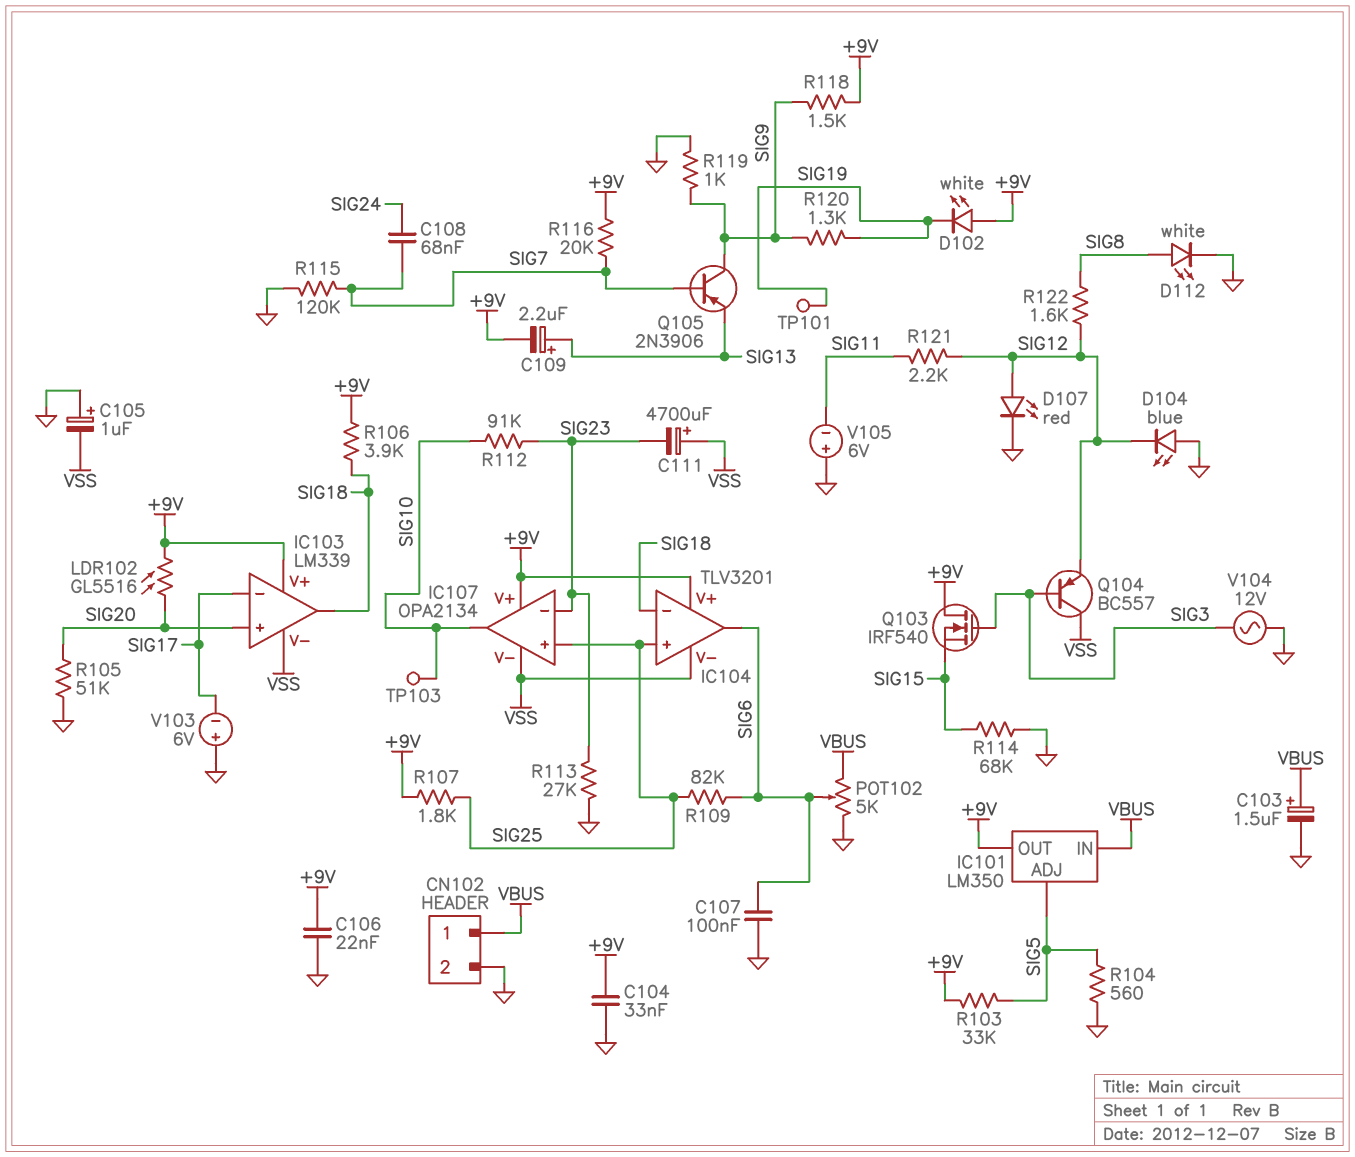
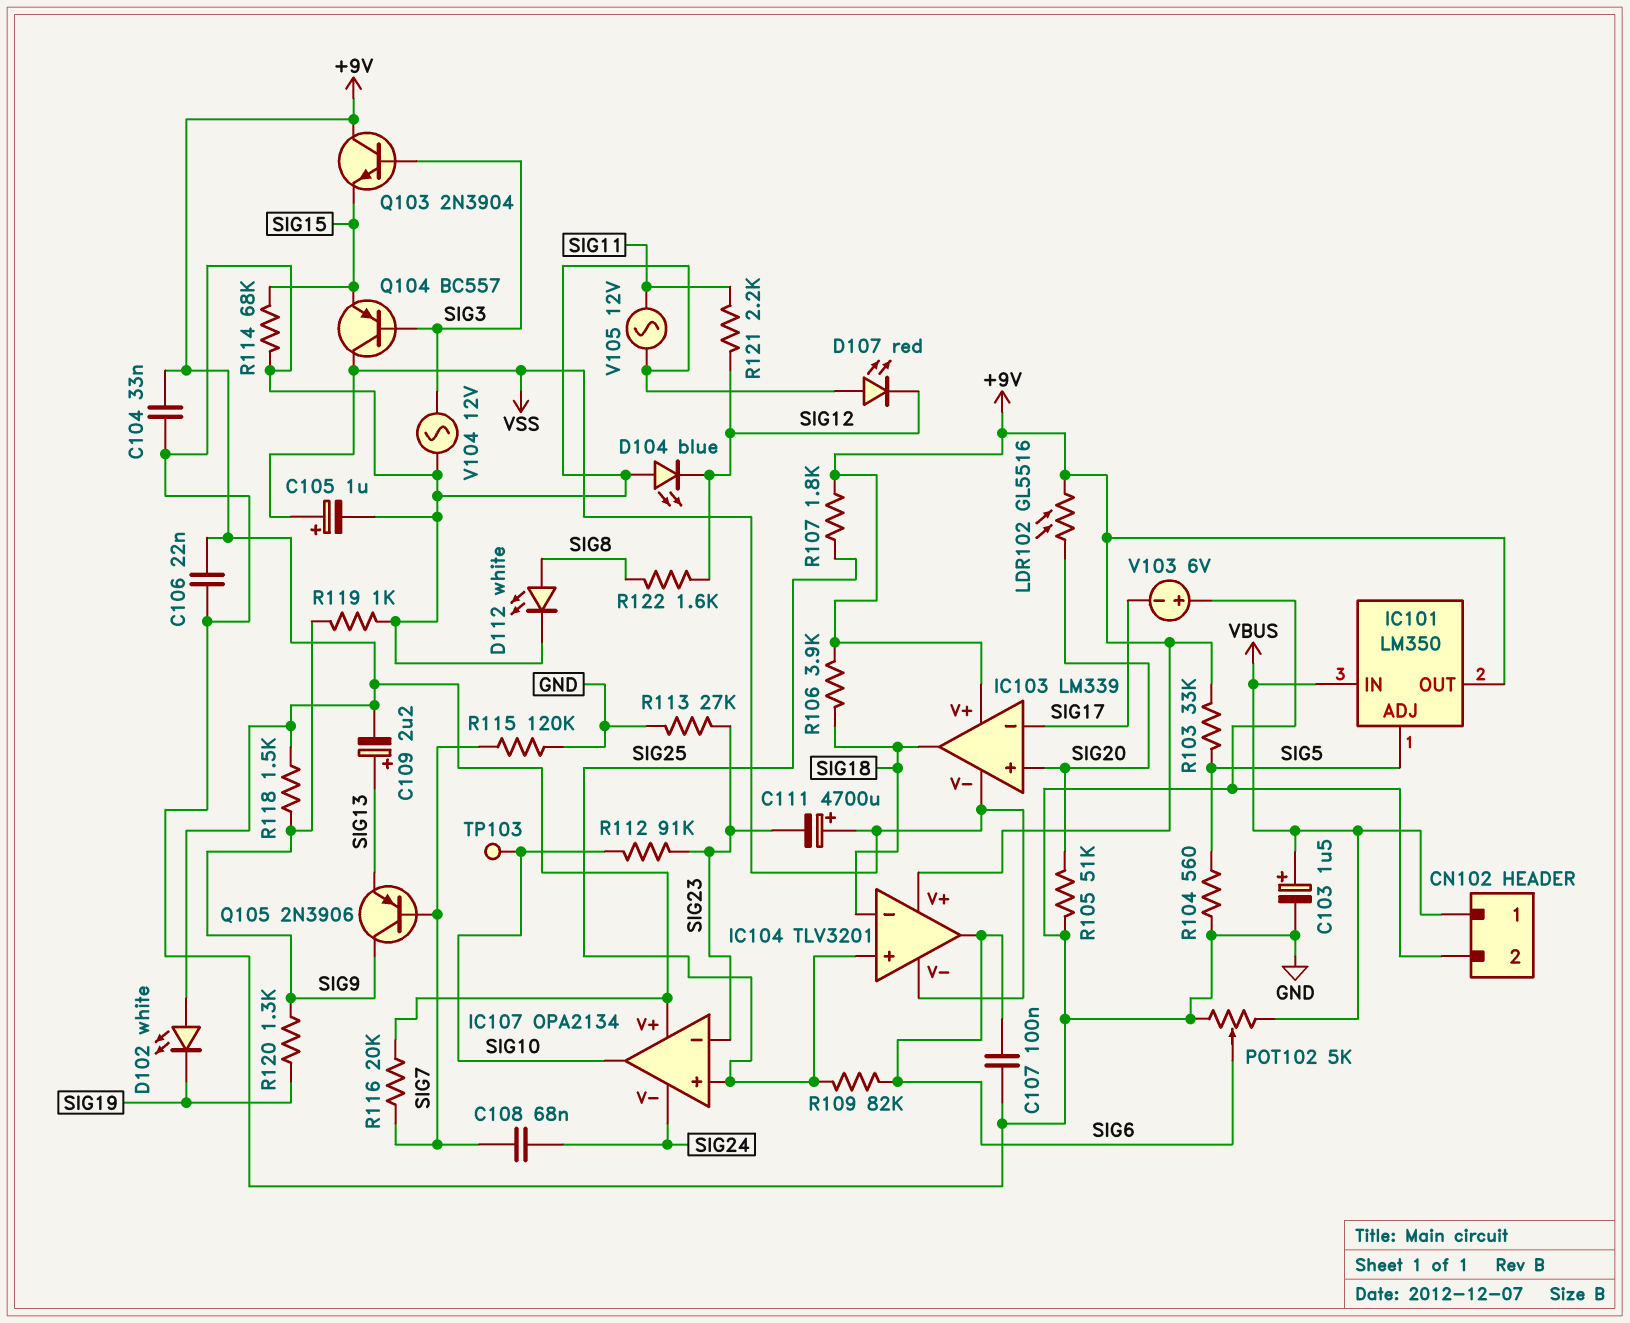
C105: 1uF (plus GND, minus VSS) -> 1uF (plus VSS, minus GND)
D107: LED red (A SIG12, K GND) -> LED red (A GND, K SIG12)
IC107 pin V-: VSS -> SIG24
Q103: NMOS IRF540 (G SIG3, D +9V, S SIG15) -> NPN 2N3904 (B SIG3, C +9V, E SIG15)
Q104: PNP BC557 (B SIG3, C VSS, E SIG12) -> PNP BC557 (B SIG3, C VSS, E SIG15)
TP101: test point (SIG19) -> none
V105: 6V (plus GND, minus SIG11) -> AC 12V (GND, SIG11)

